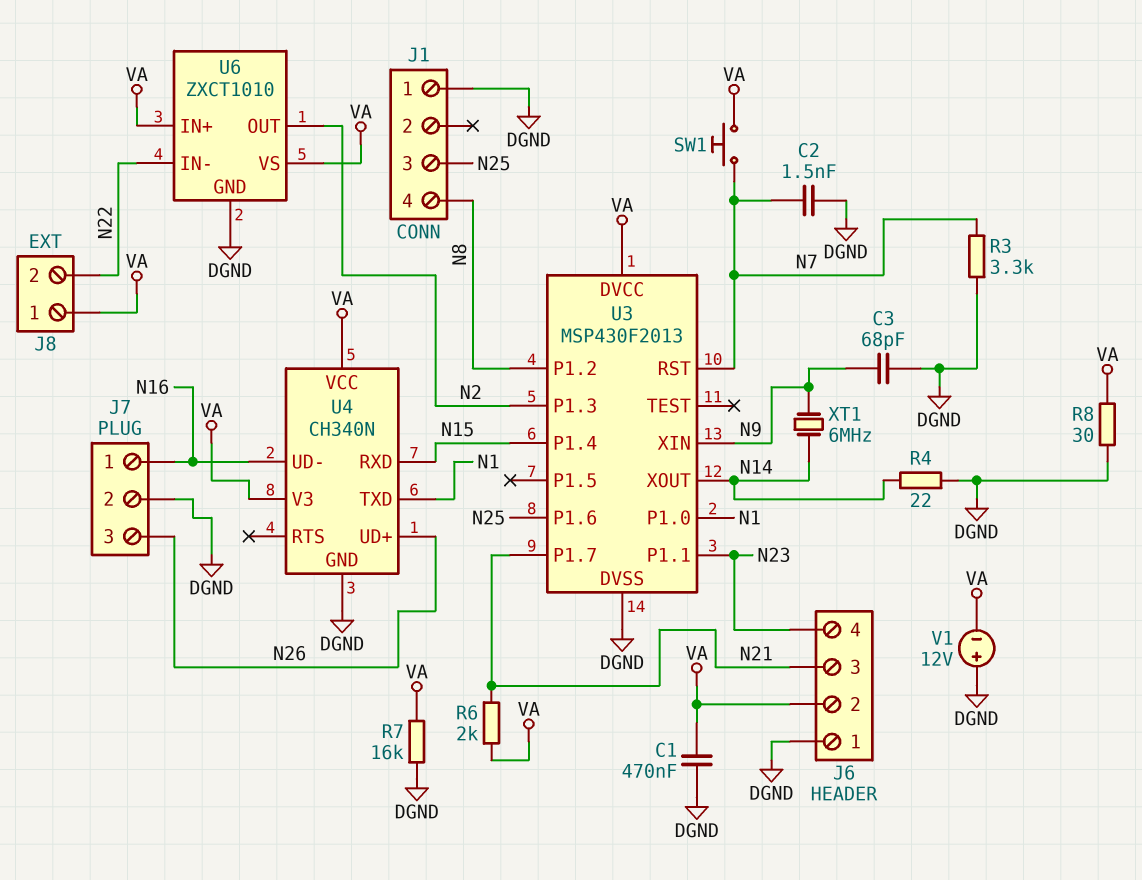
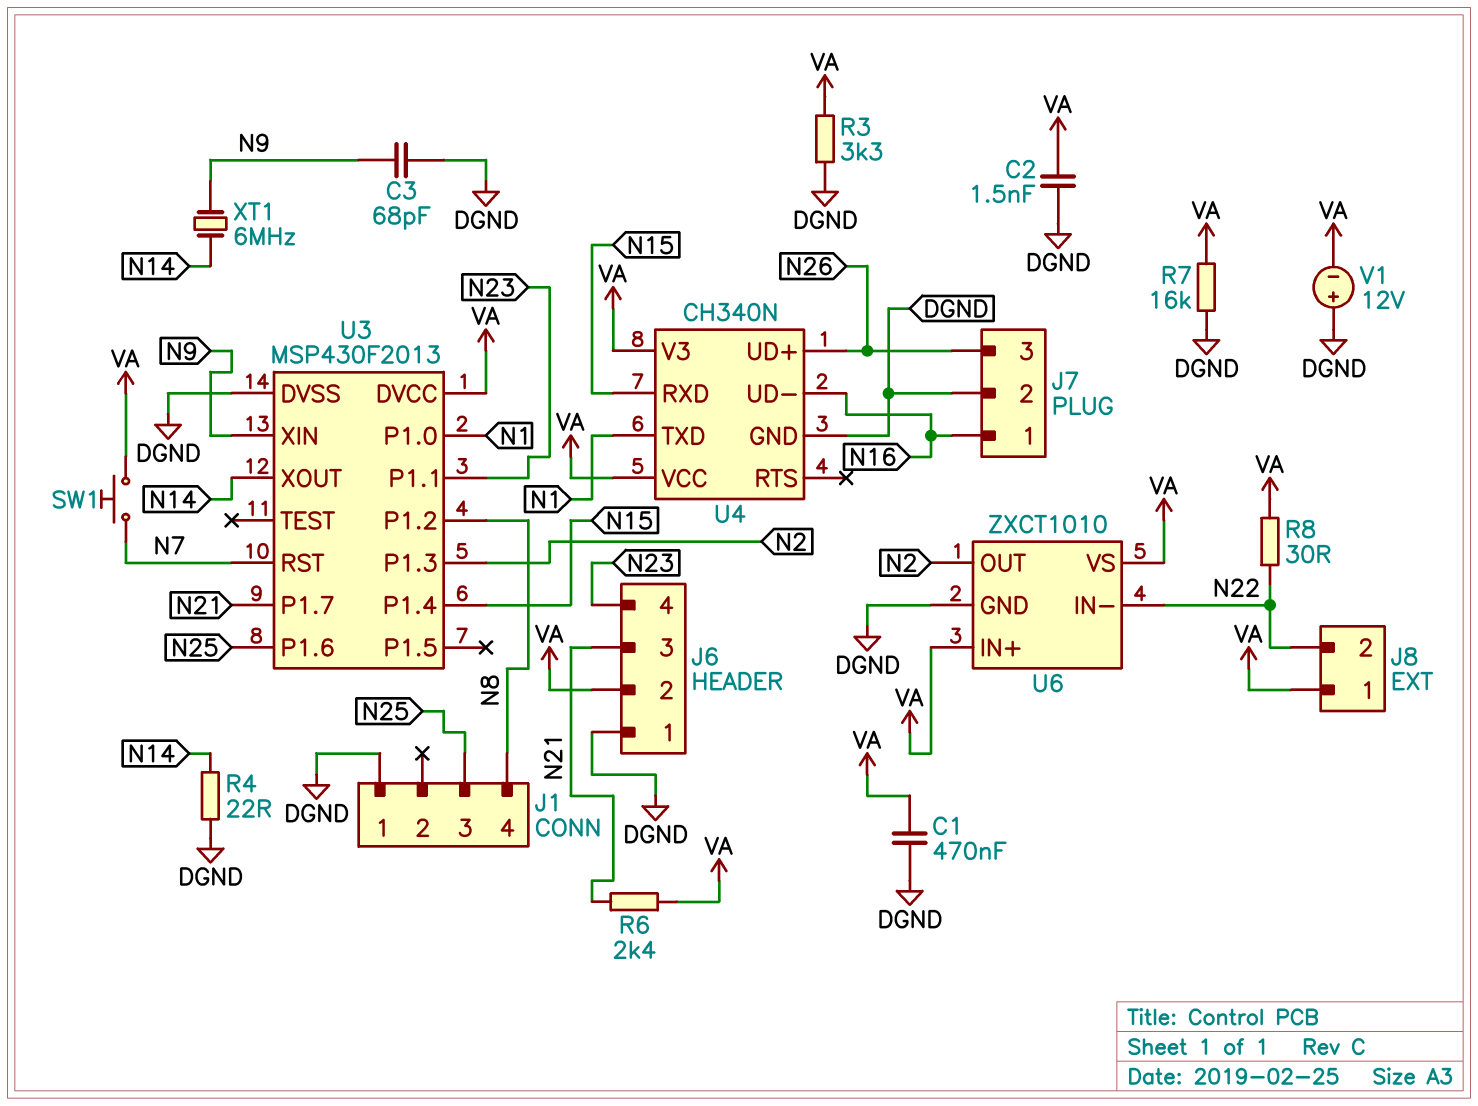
C2: 1.5nF (DGND, N7) -> 1.5nF (DGND, VA)
R3: 3.3k (DGND, N7) -> 3.3k (DGND, VA)
R6: 2k (N21, VA) -> 2.4k (N21, VA)
R8: 30 (DGND, VA) -> 30 (N22, VA)

